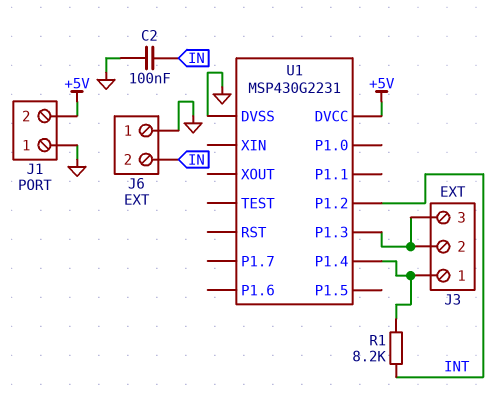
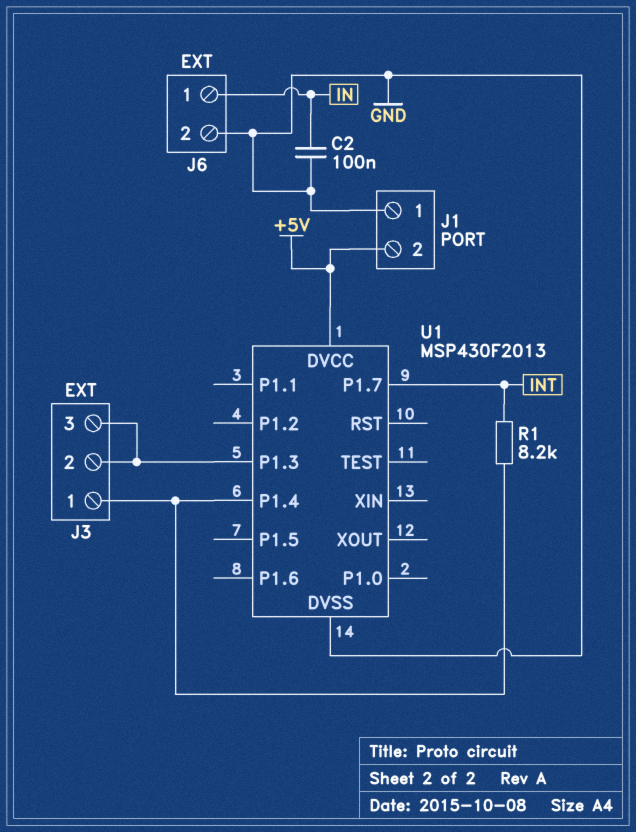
J6 pin 1: GND -> IN
J6 pin 2: IN -> GND
U1: MSP430G2231 -> MSP430F2013
U1 pin P1.2: INT -> none
U1 pin P1.7: none -> INT

